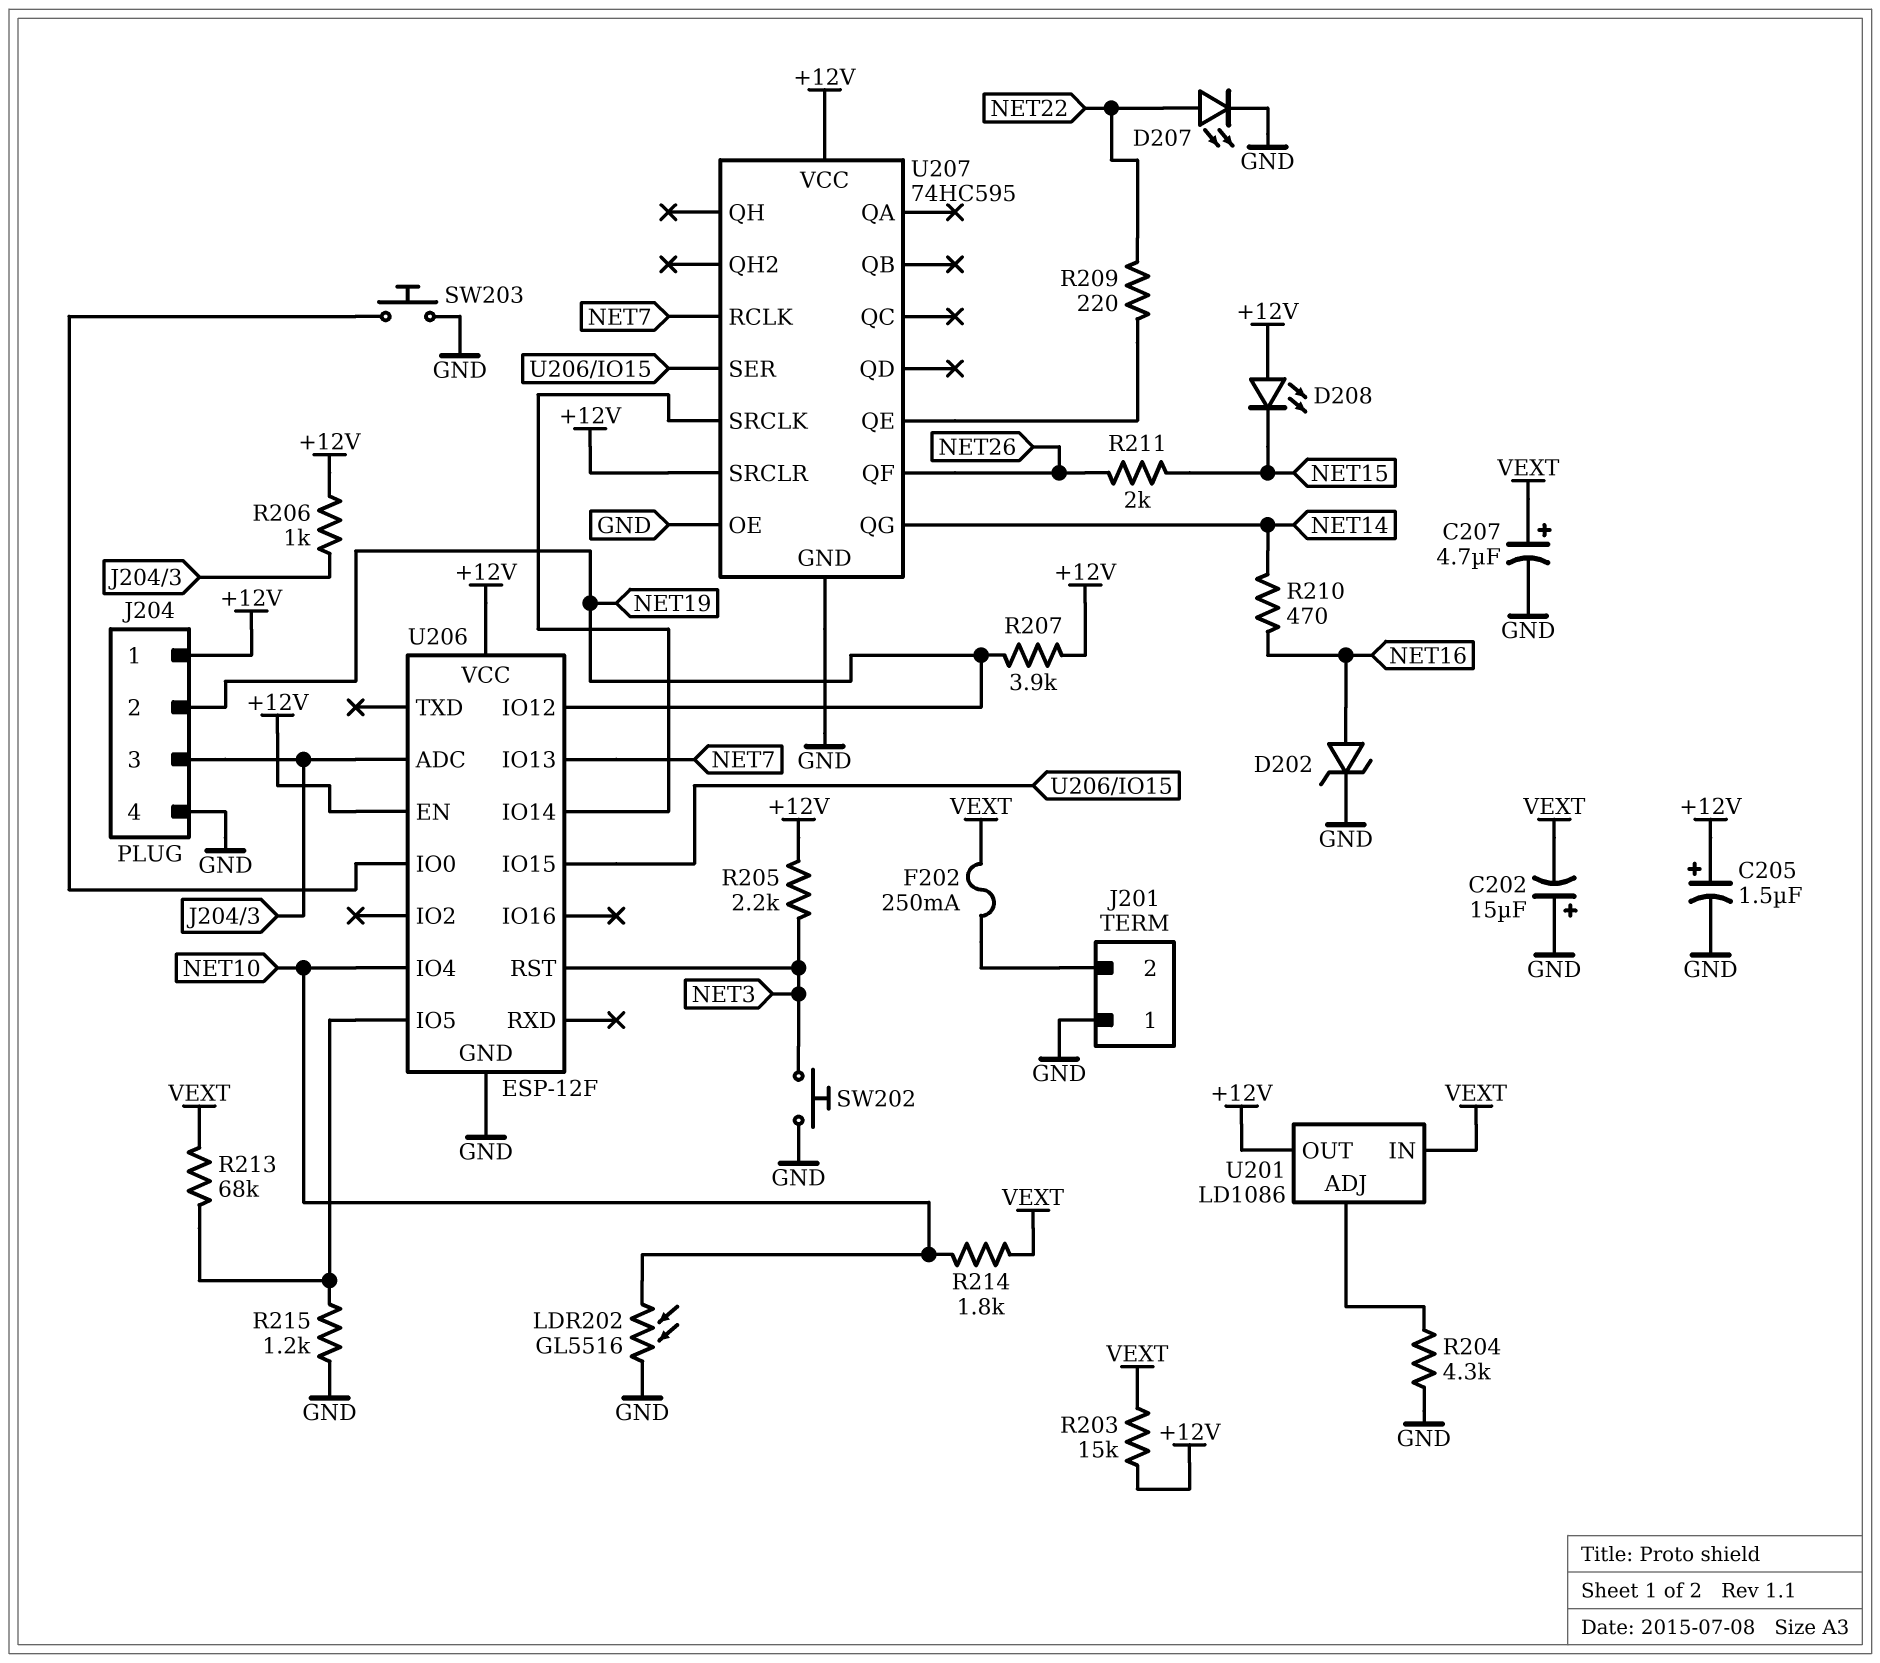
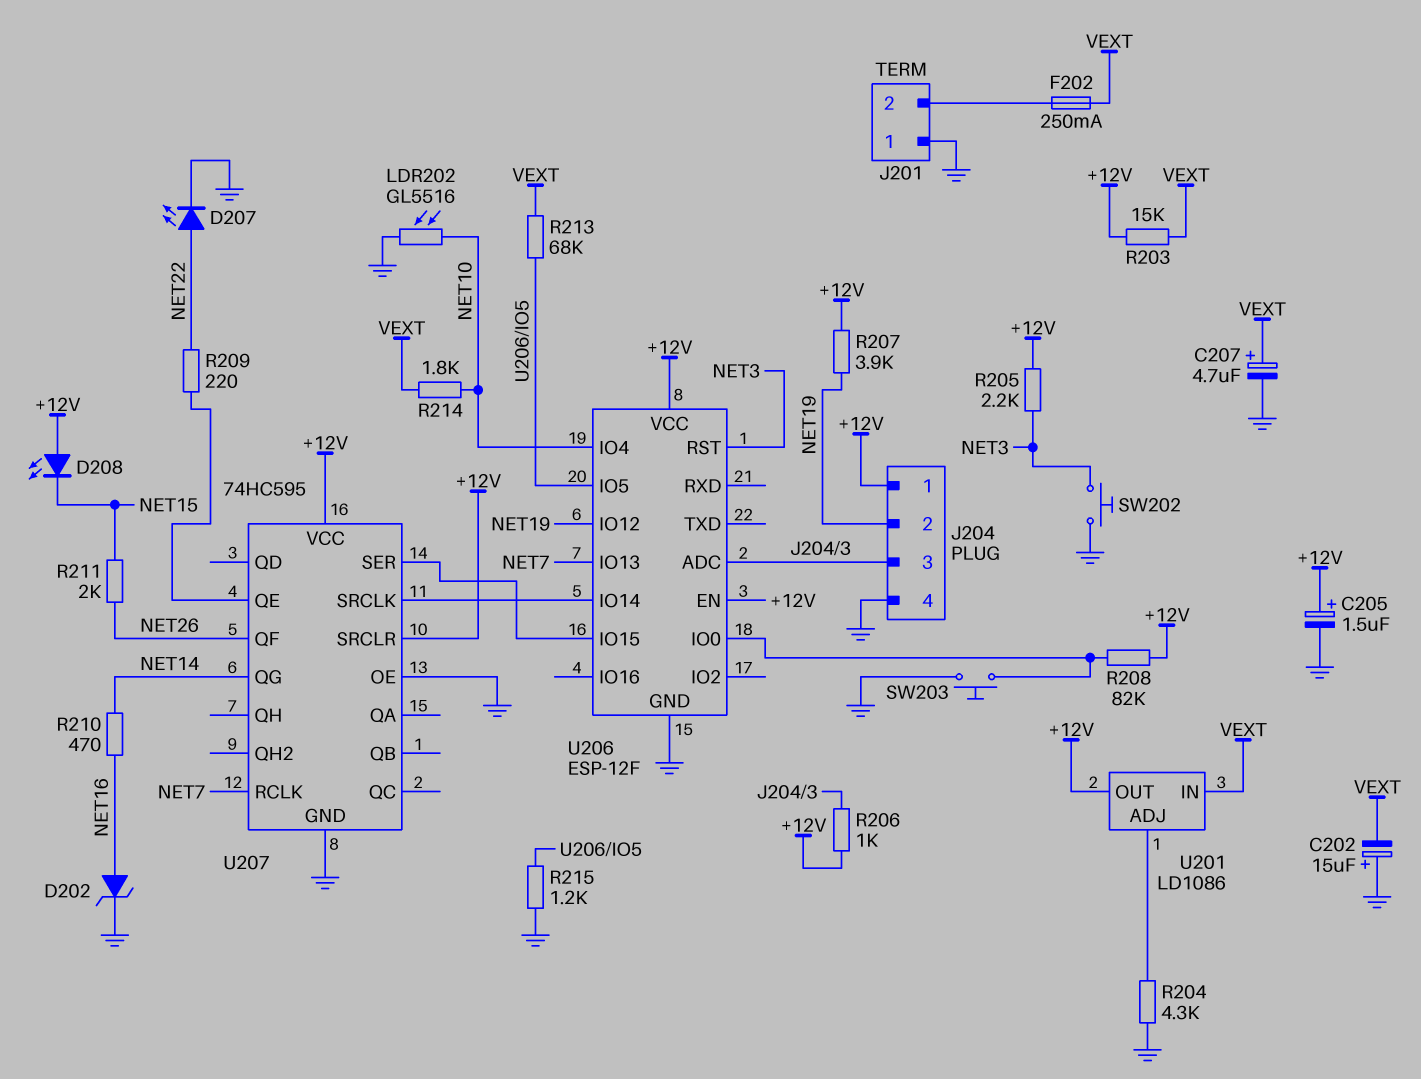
R208: none -> 82k (+12V, U206/IO0)

